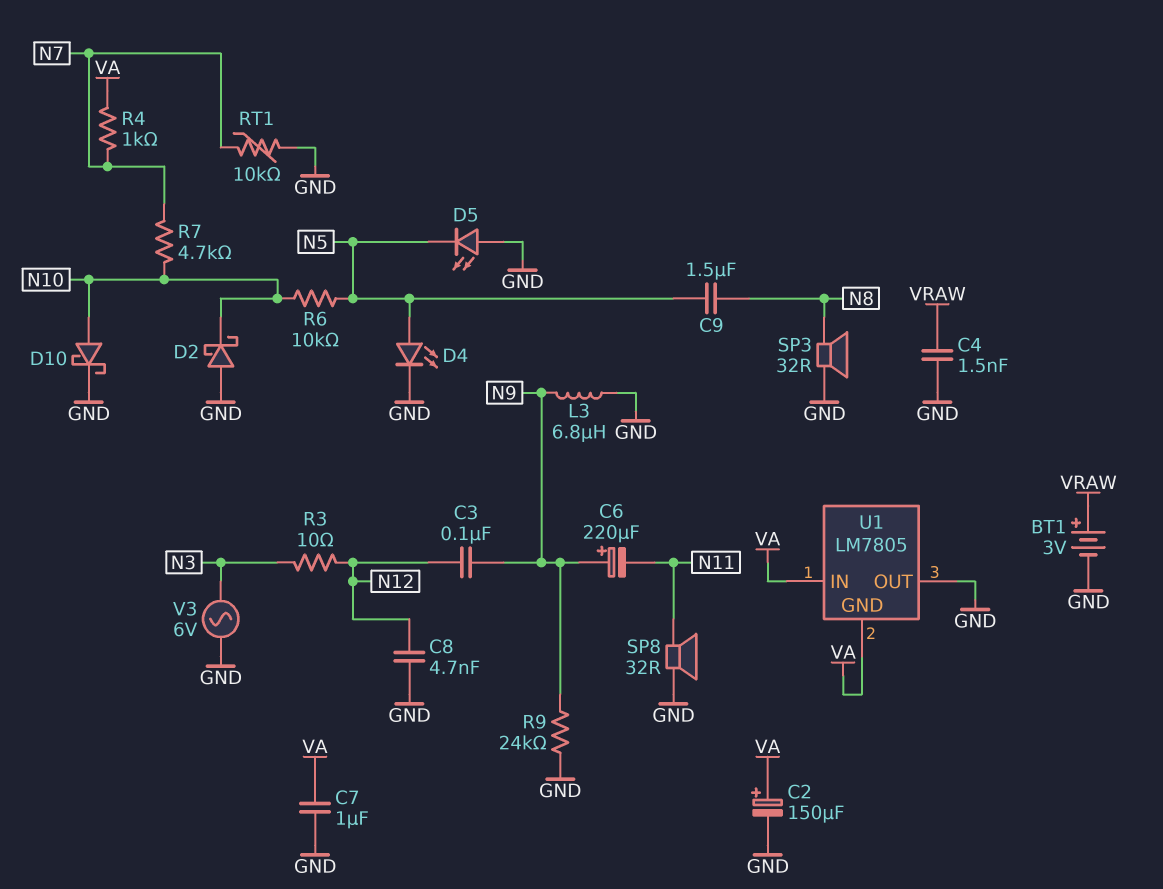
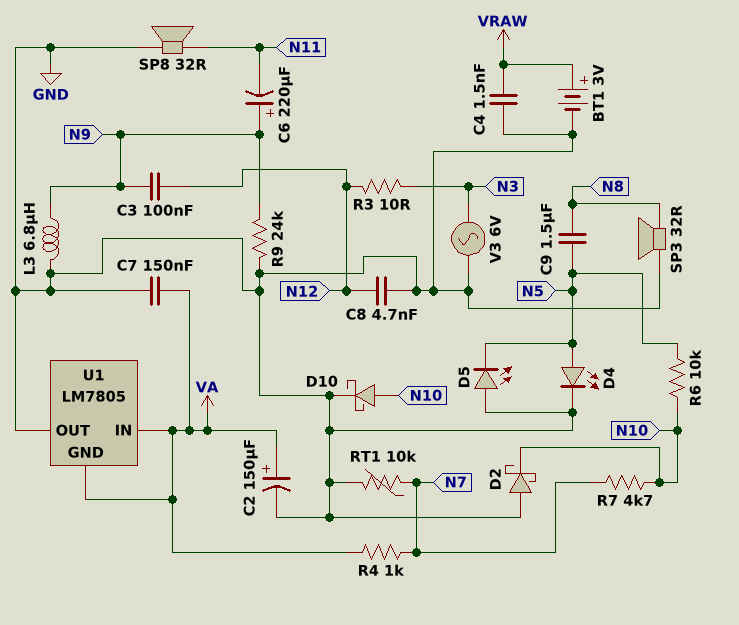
C7: 1uF (GND, VA) -> 150nF (GND, VA)

